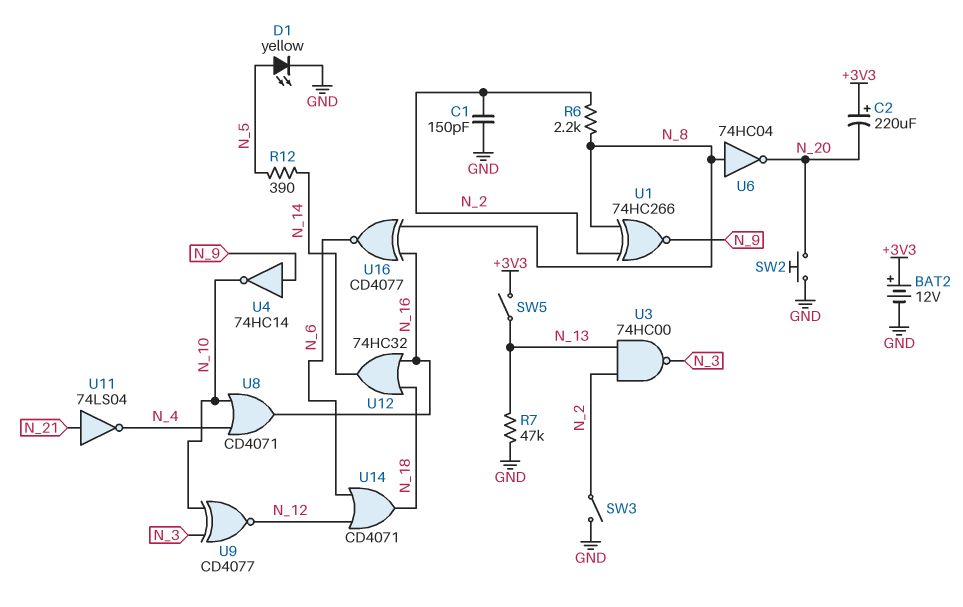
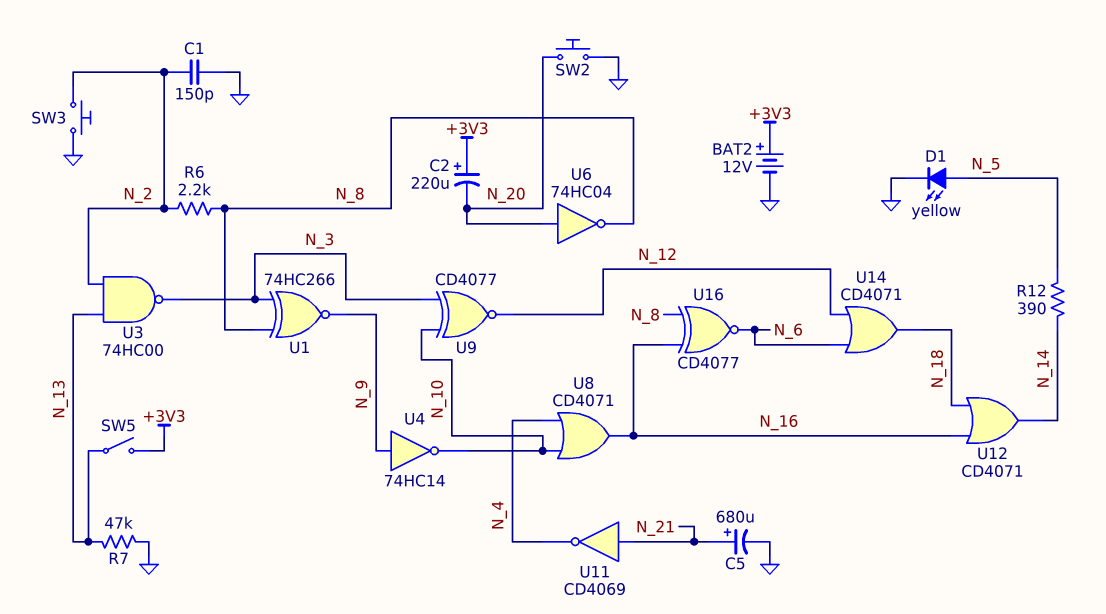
C5: none -> 680uF (plus N_21, minus GND)
SW3: switch (GND, N_2) -> button (GND, N_2)
U1: XNOR 74HC266 (in N_2, in N_8, out N_9) -> XNOR 74HC266 (in N_3, in N_8, out N_9)
U6: NOT 74HC04 (in N_8, out N_20) -> NOT 74HC04 (in N_20, out N_8)
U11: NOT 74LS04 (in N_21, out N_4) -> NOT CD4069 (in N_21, out N_4)
U12: OR 74HC32 (in N_16, in N_18, out N_14) -> OR CD4071 (in N_16, in N_18, out N_14)

